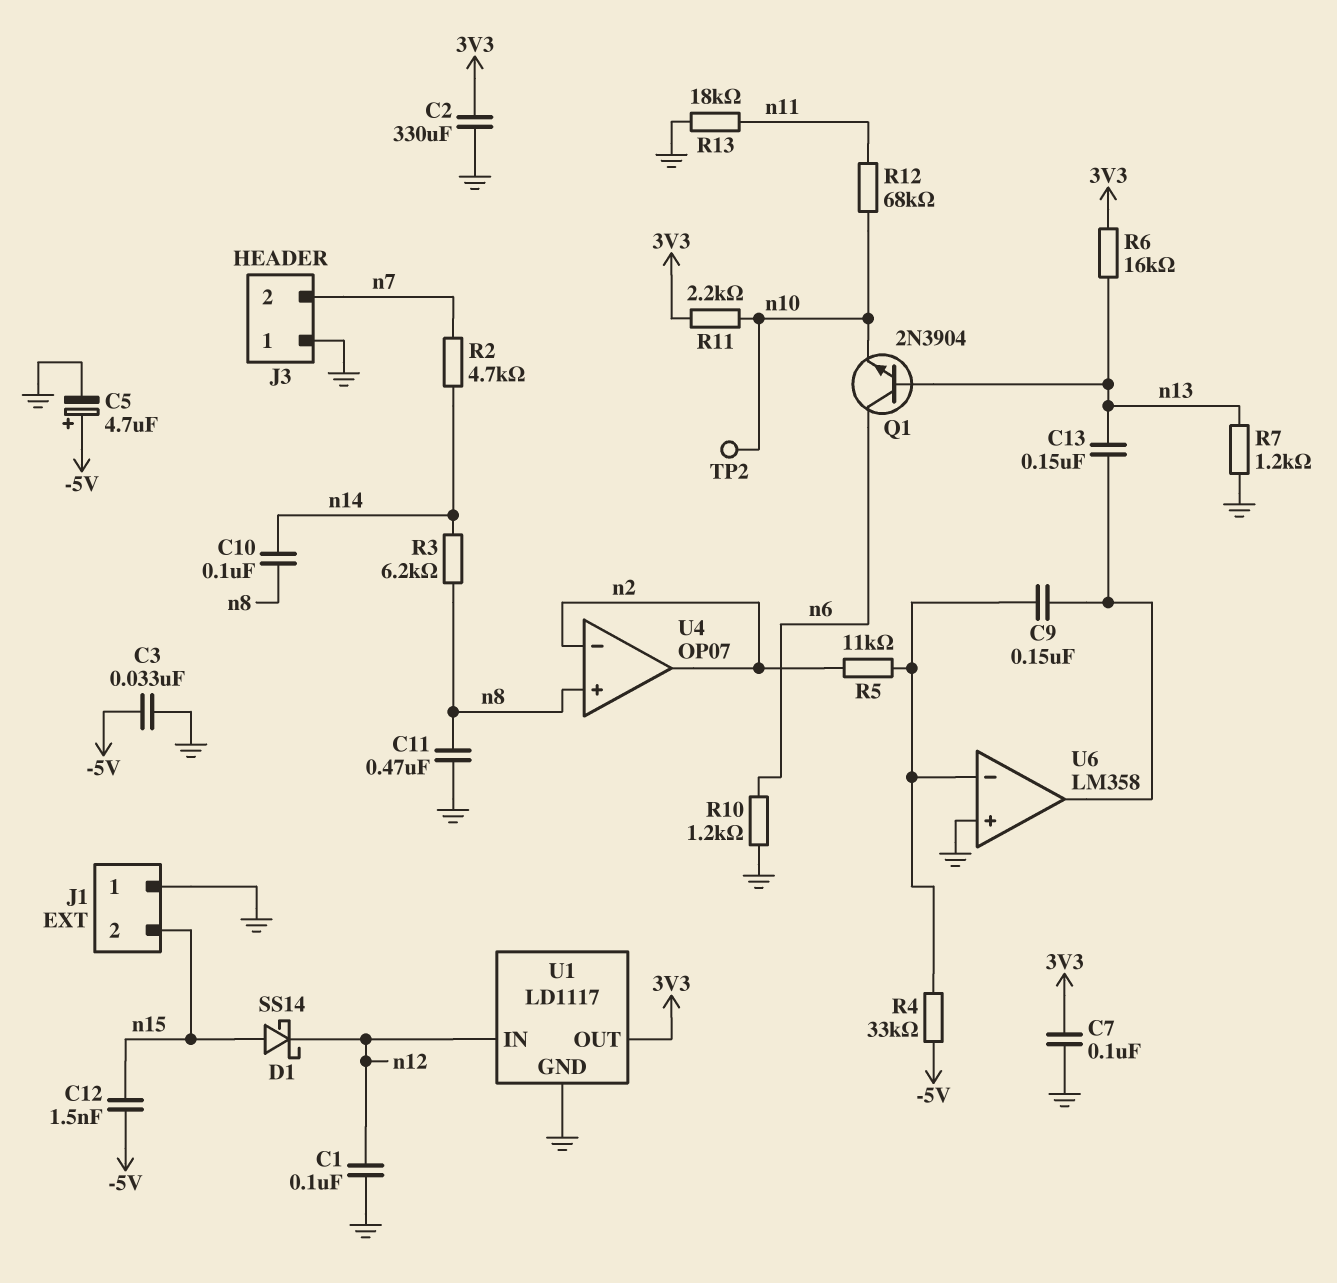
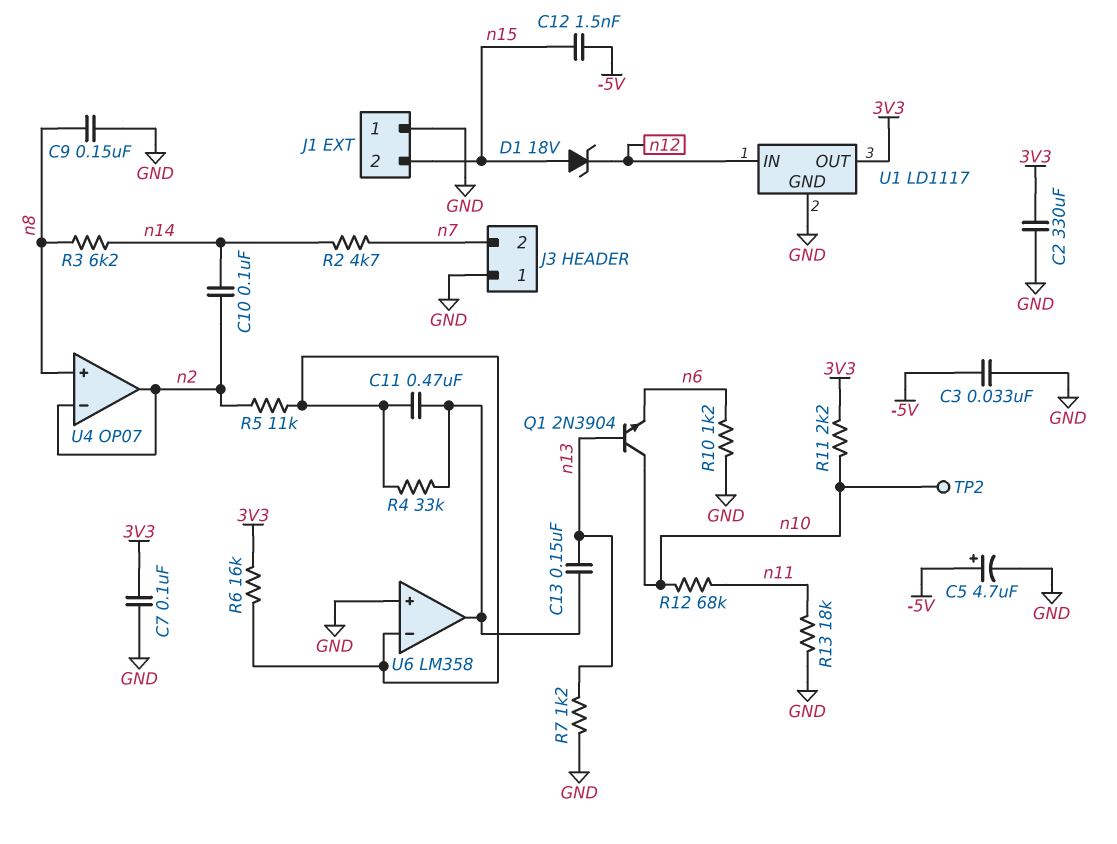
C1: 100nF (GND, n12) -> none
C9: 150nF (U6/in-, U6/out) -> 150nF (GND, n8)
C10: 100nF (n8, n14) -> 100nF (n2, n14)
C11: 470nF (GND, n8) -> 470nF (U6/in-, U6/out)
D1: schottky SS14 (A n15, K n12) -> zener 18V (A n15, K n12)
Q1: NPN 2N3904 (B n13, C n6, E n10) -> NPN 2N3904 (B n13, C n10, E n6)
R4: 33k (-5V, U6/in-) -> 33k (U6/in-, U6/out)
R6: 16k (3V3, n13) -> 16k (3V3, U6/in-)

